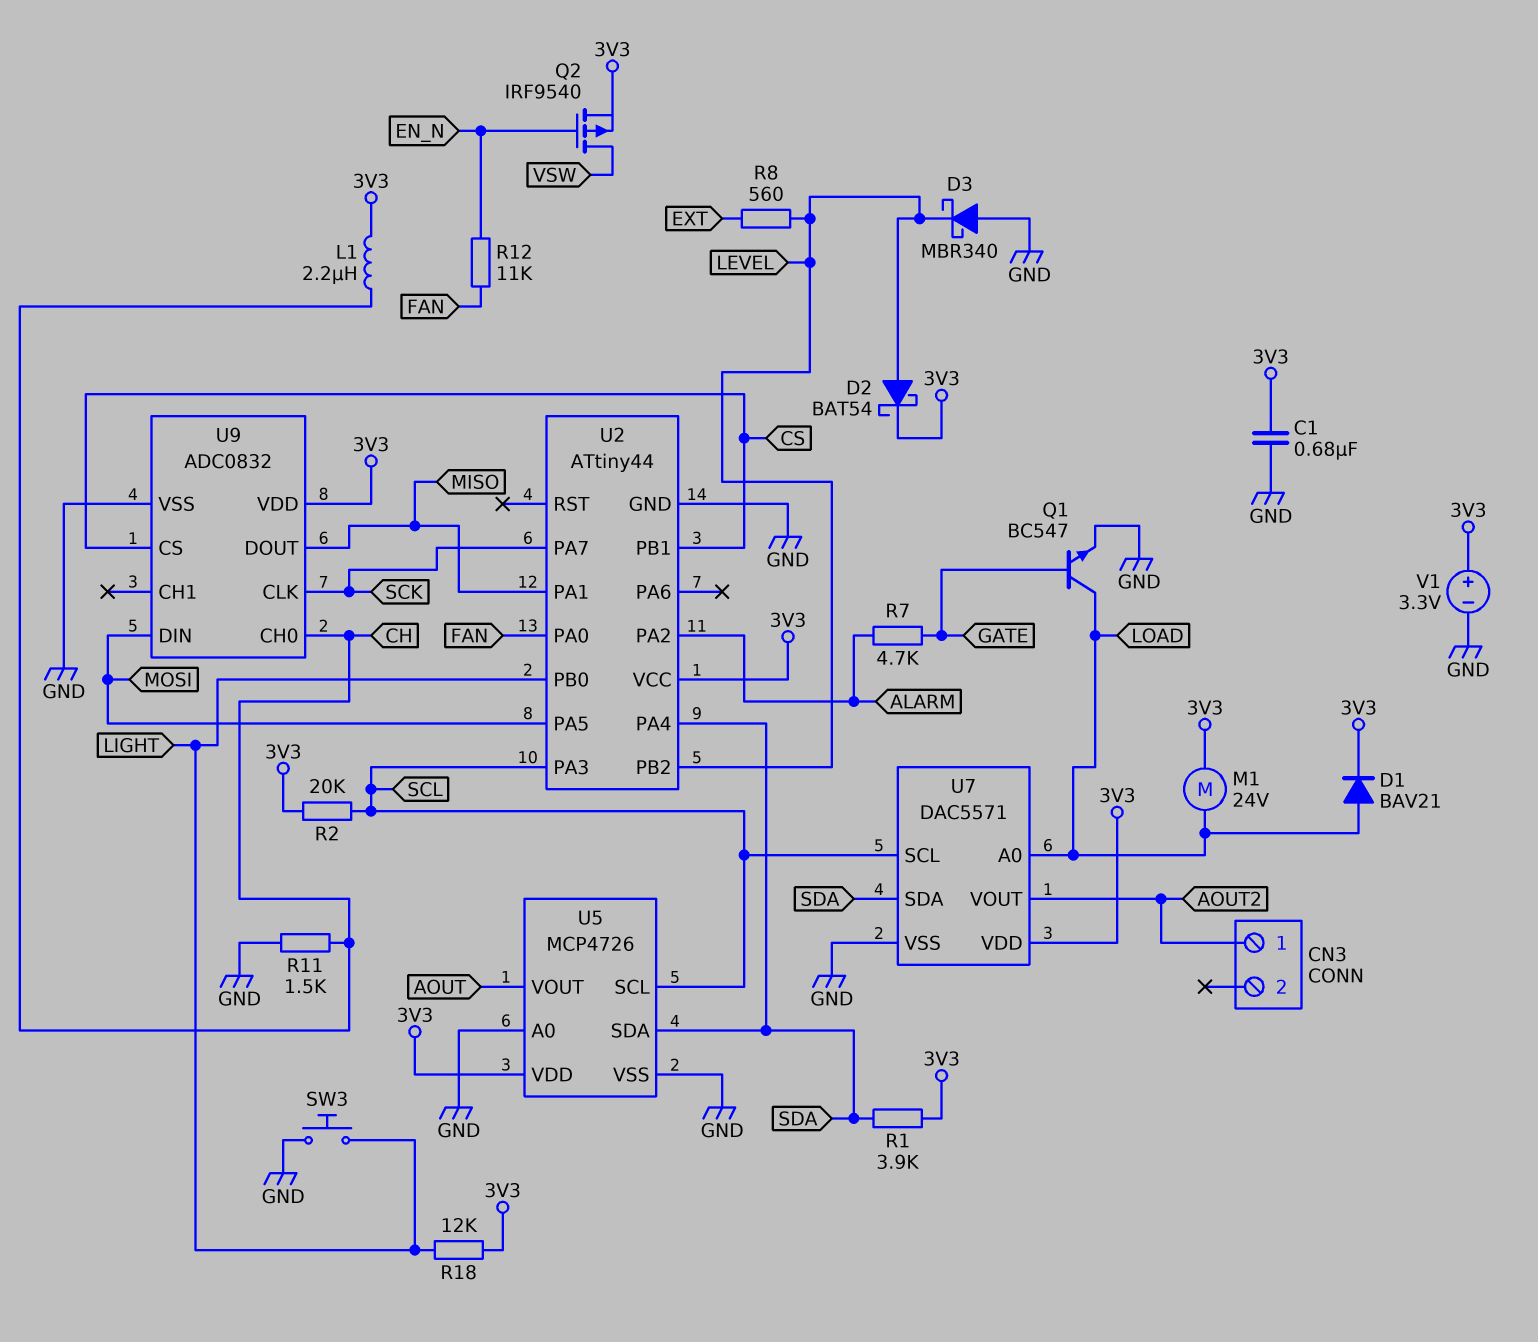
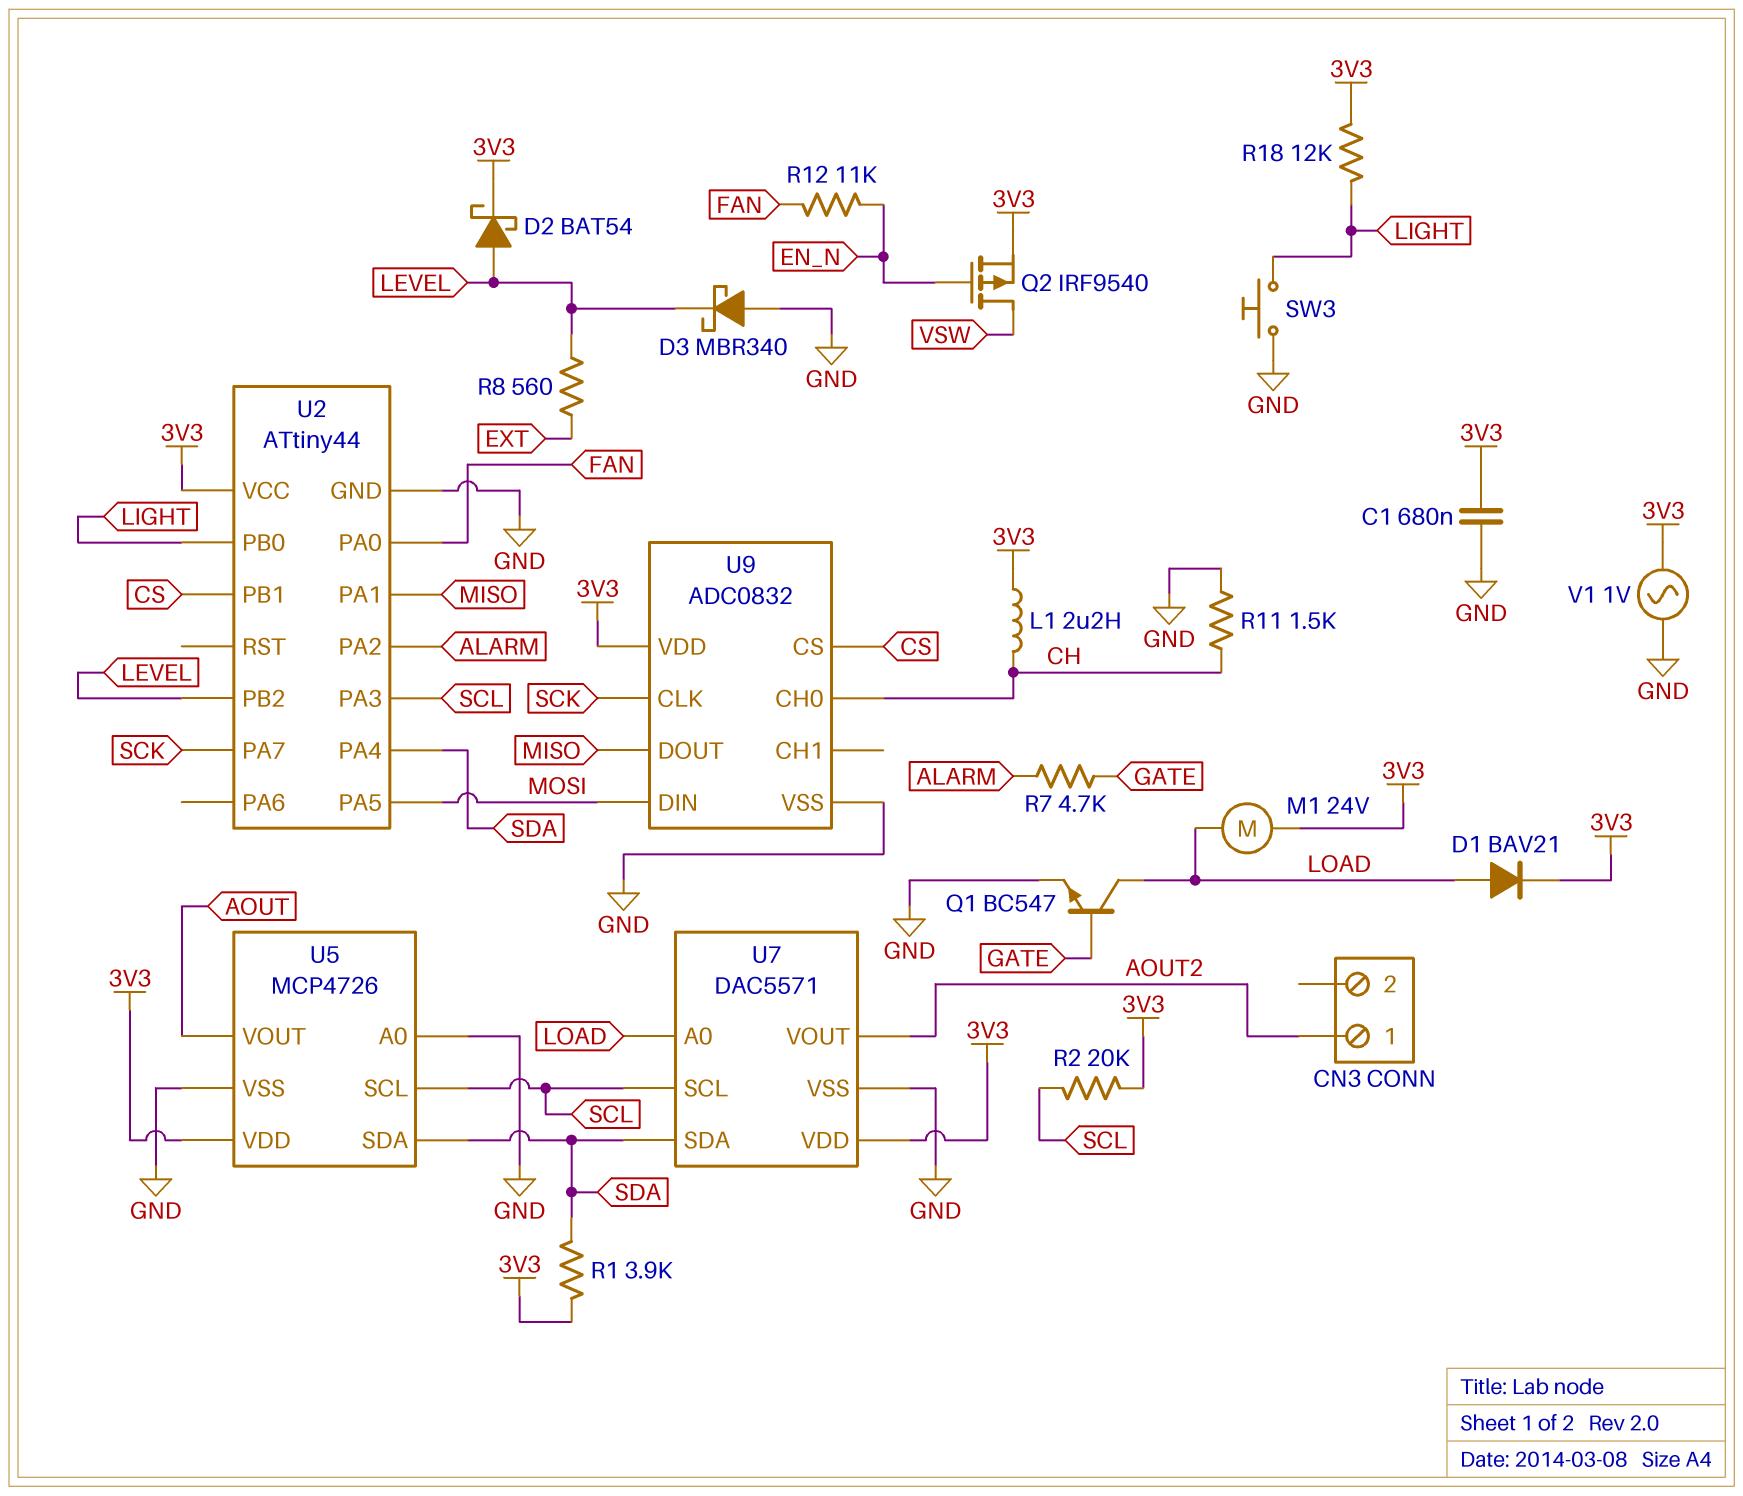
V1: 3.3V (plus 3V3, minus GND) -> AC 1V (3V3, GND)

